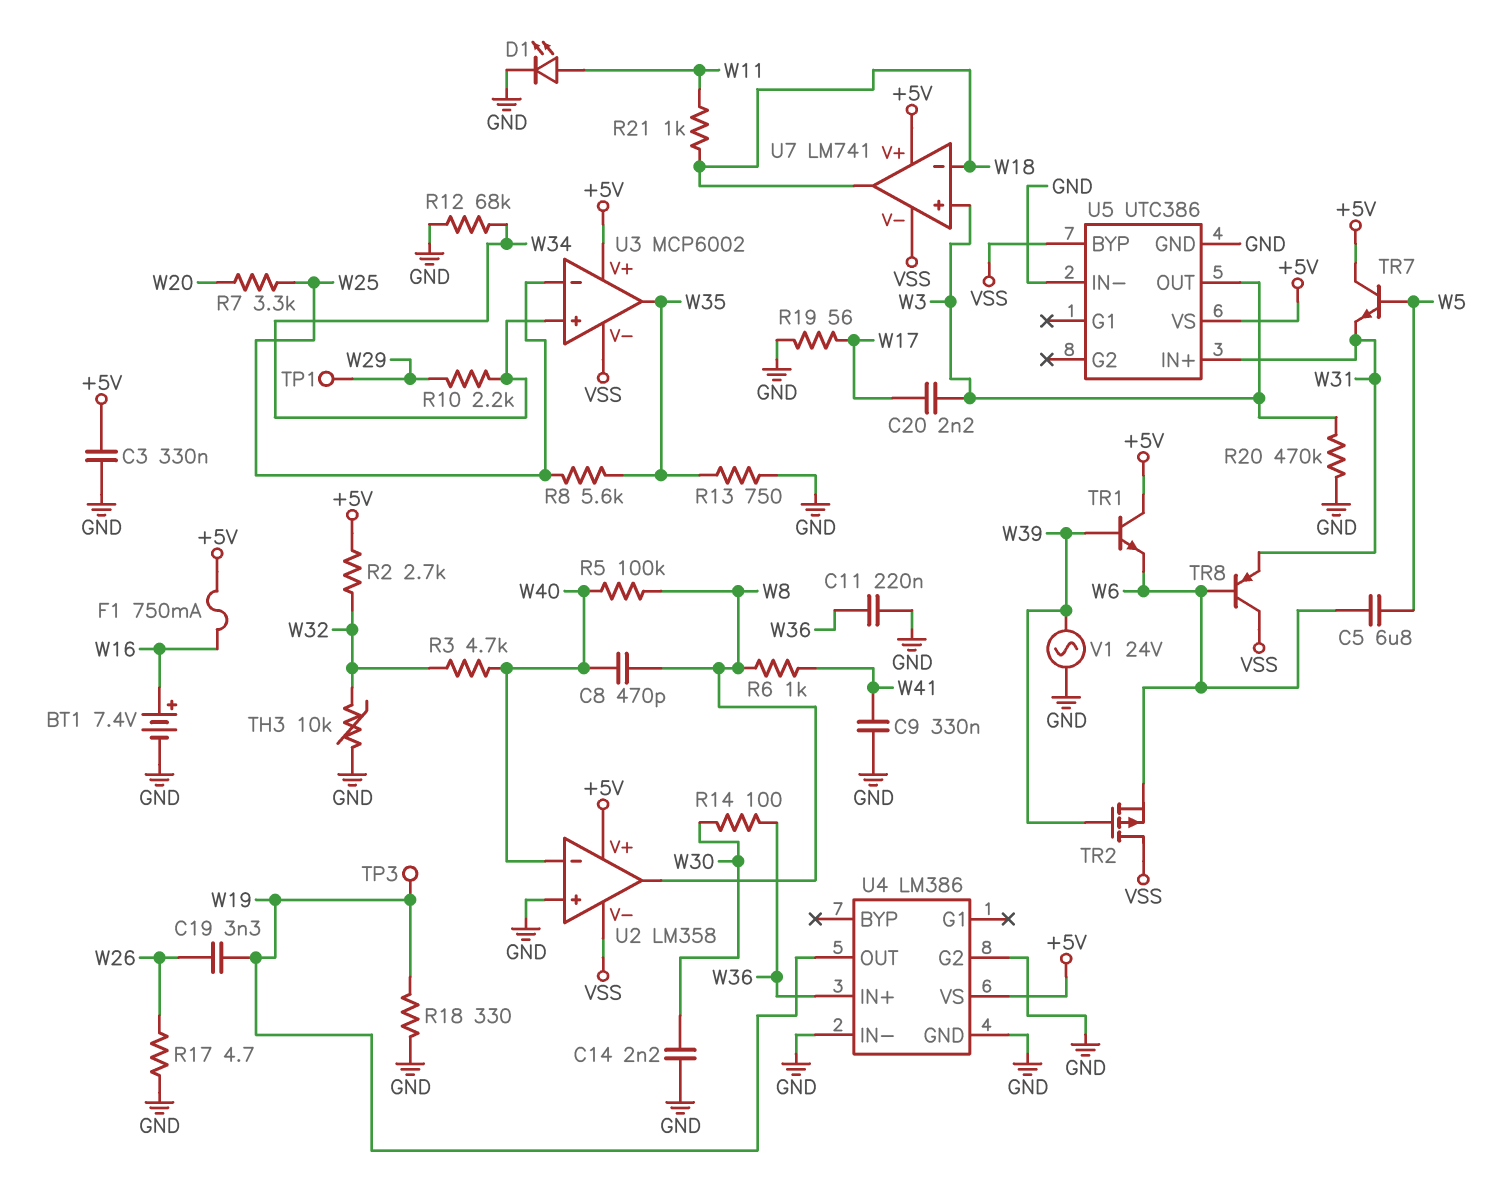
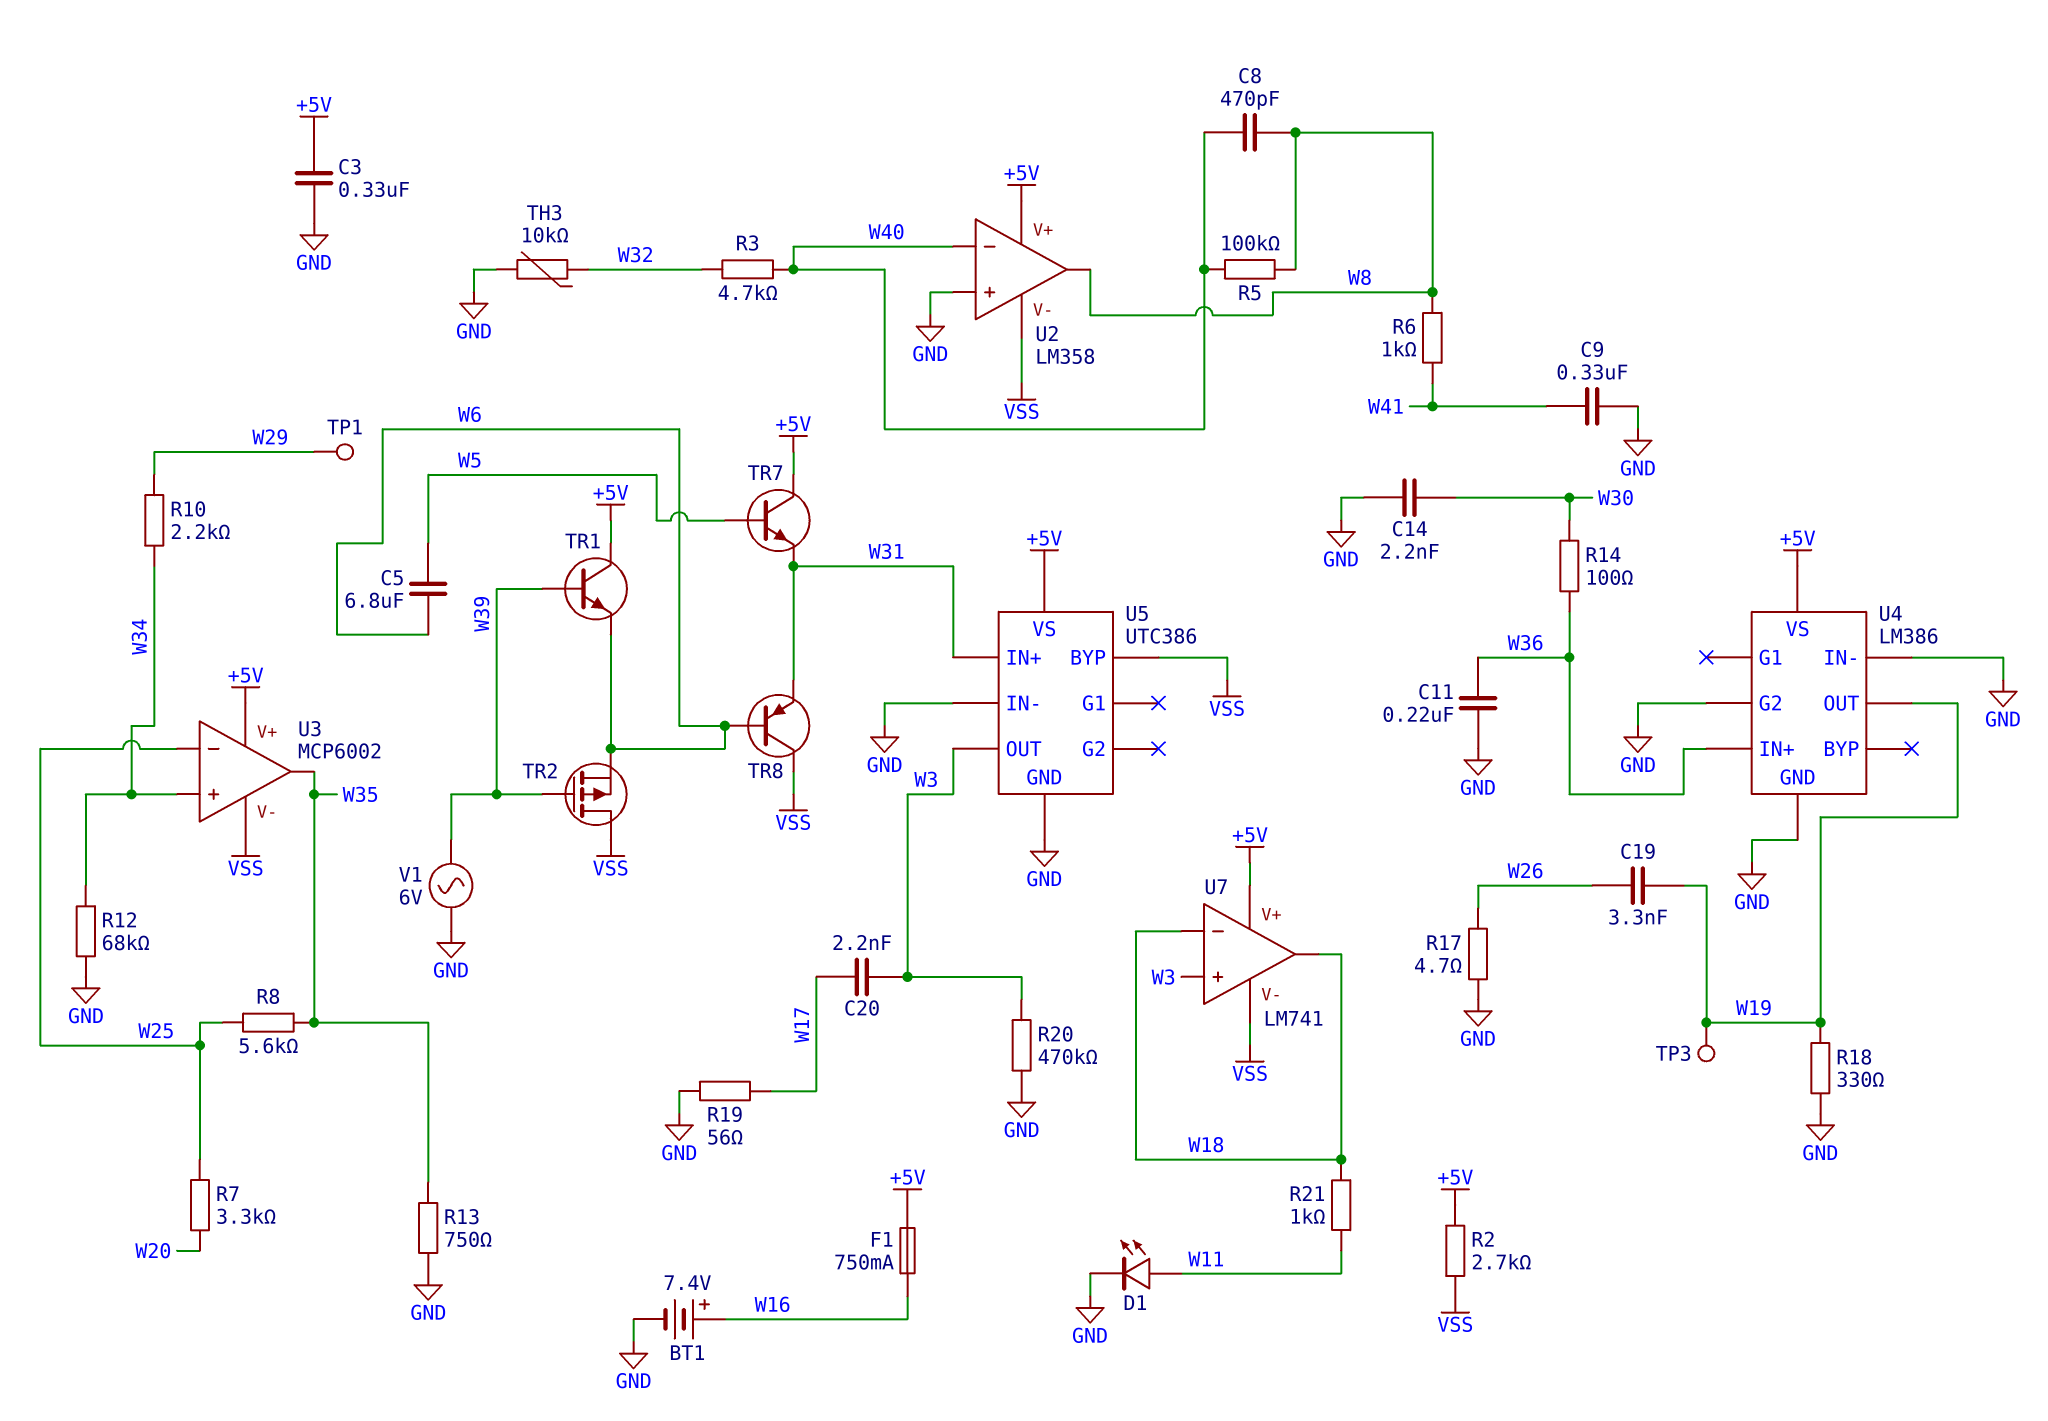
R2: 2.7k (+5V, W32) -> 2.7k (+5V, VSS)
V1: AC 24V (GND, W39) -> AC 6V (GND, W39)

